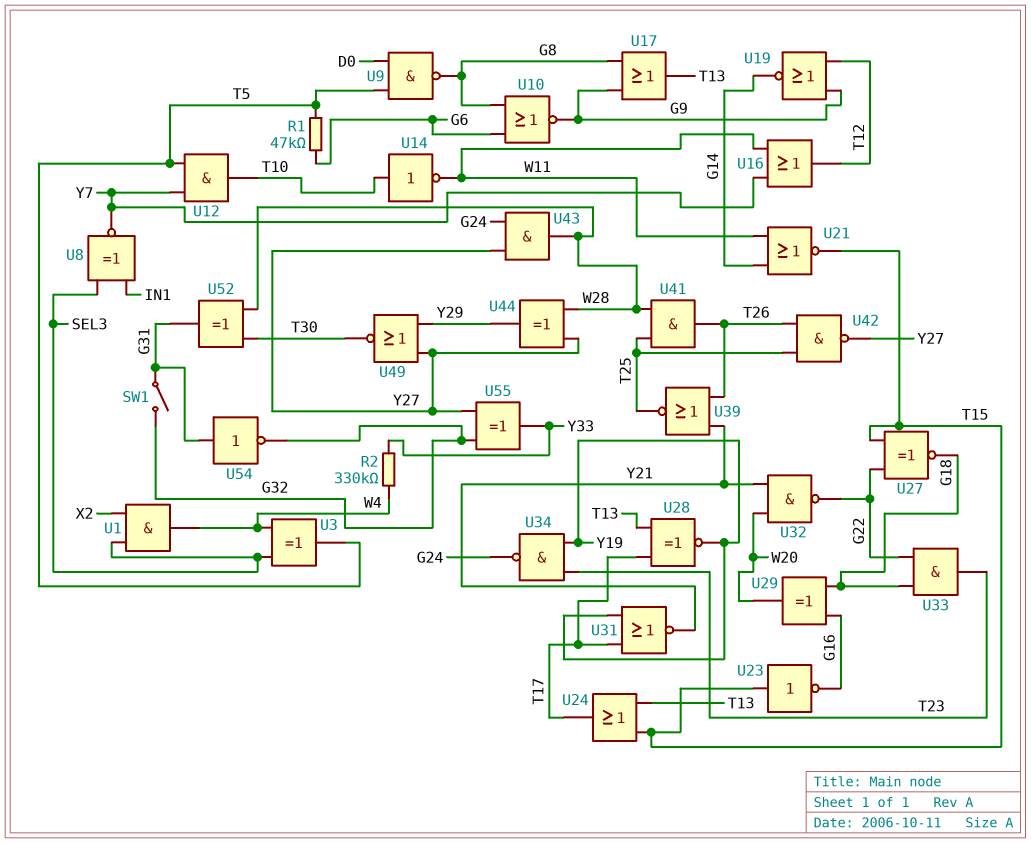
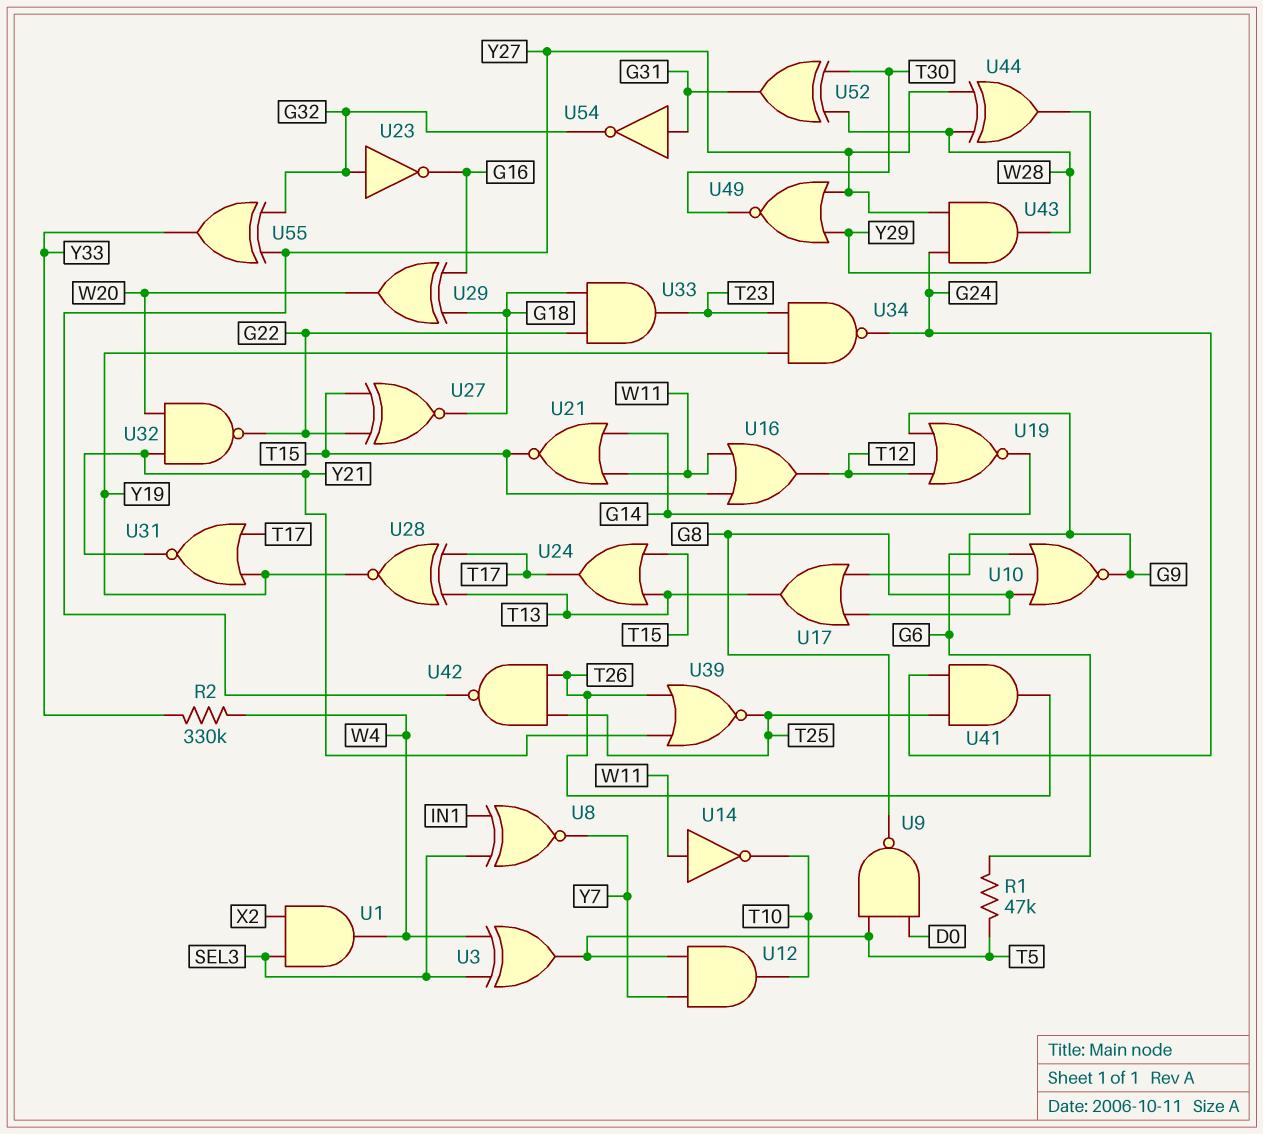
SW1: switch (G31, G32) -> none
U14: NOT (in T10, out W11) -> NOT (in W11, out T10)
U16: OR (in W11, in Y7, out T12) -> OR (in T15, in W11, out T12)
U23: NOT (in T15, out G16) -> NOT (in G32, out G16)
U41: AND (in T25, in W28, out T26) -> AND (in G24, in T25, out T26)

